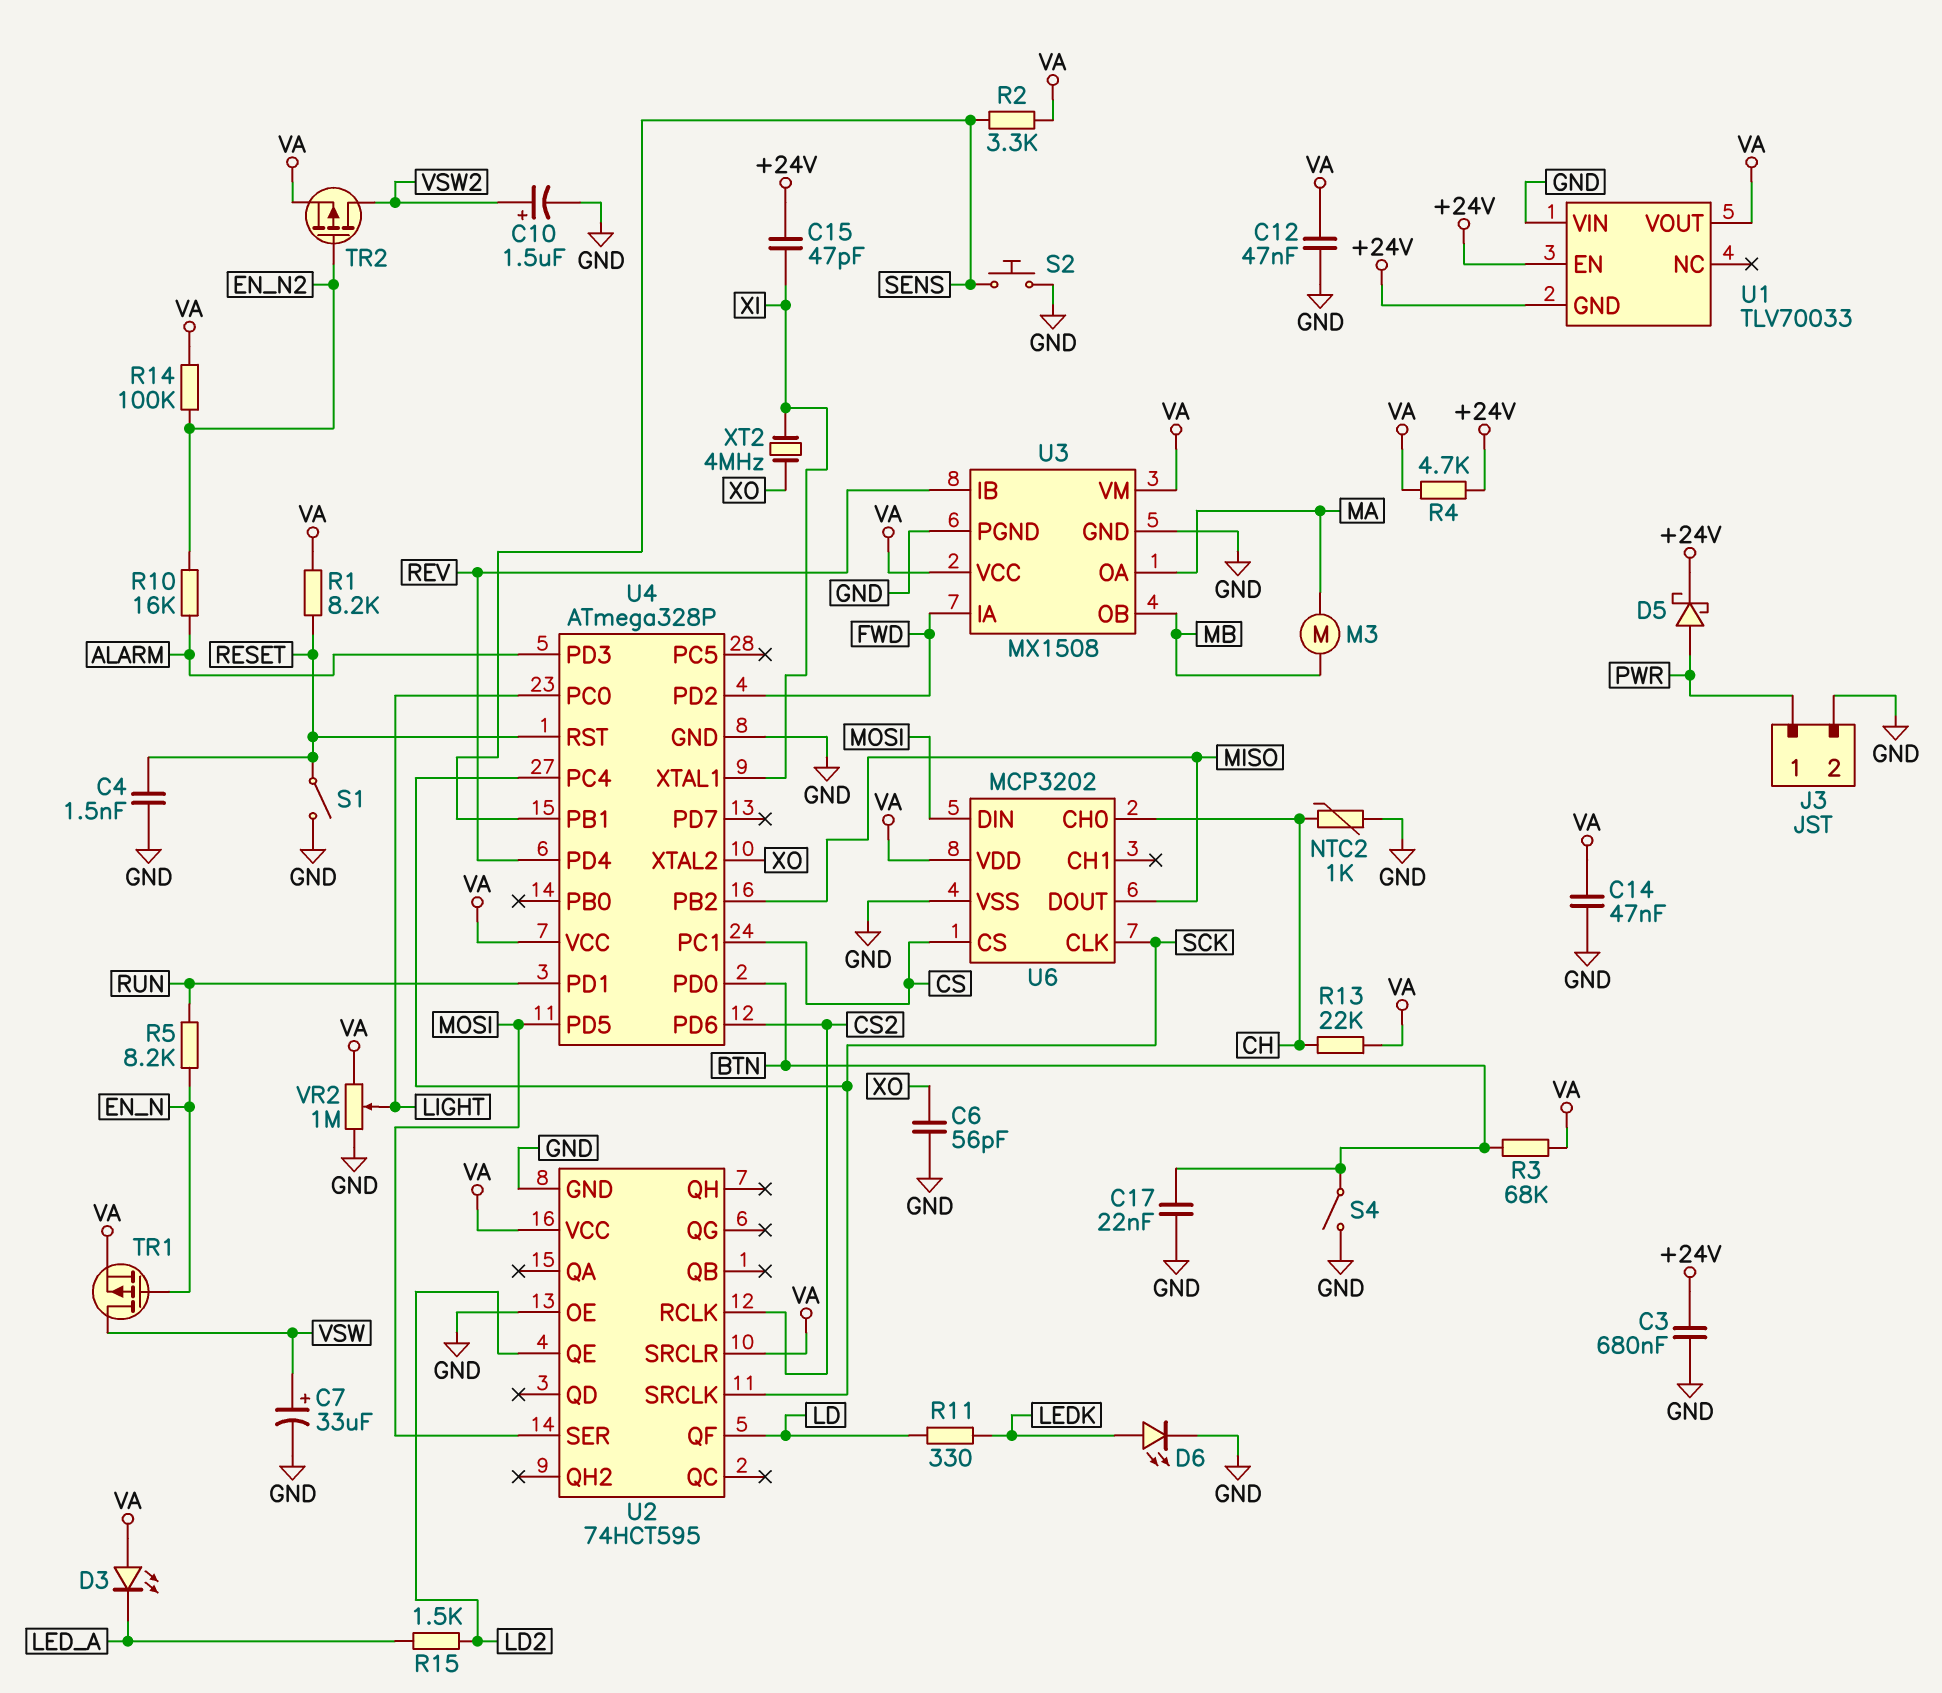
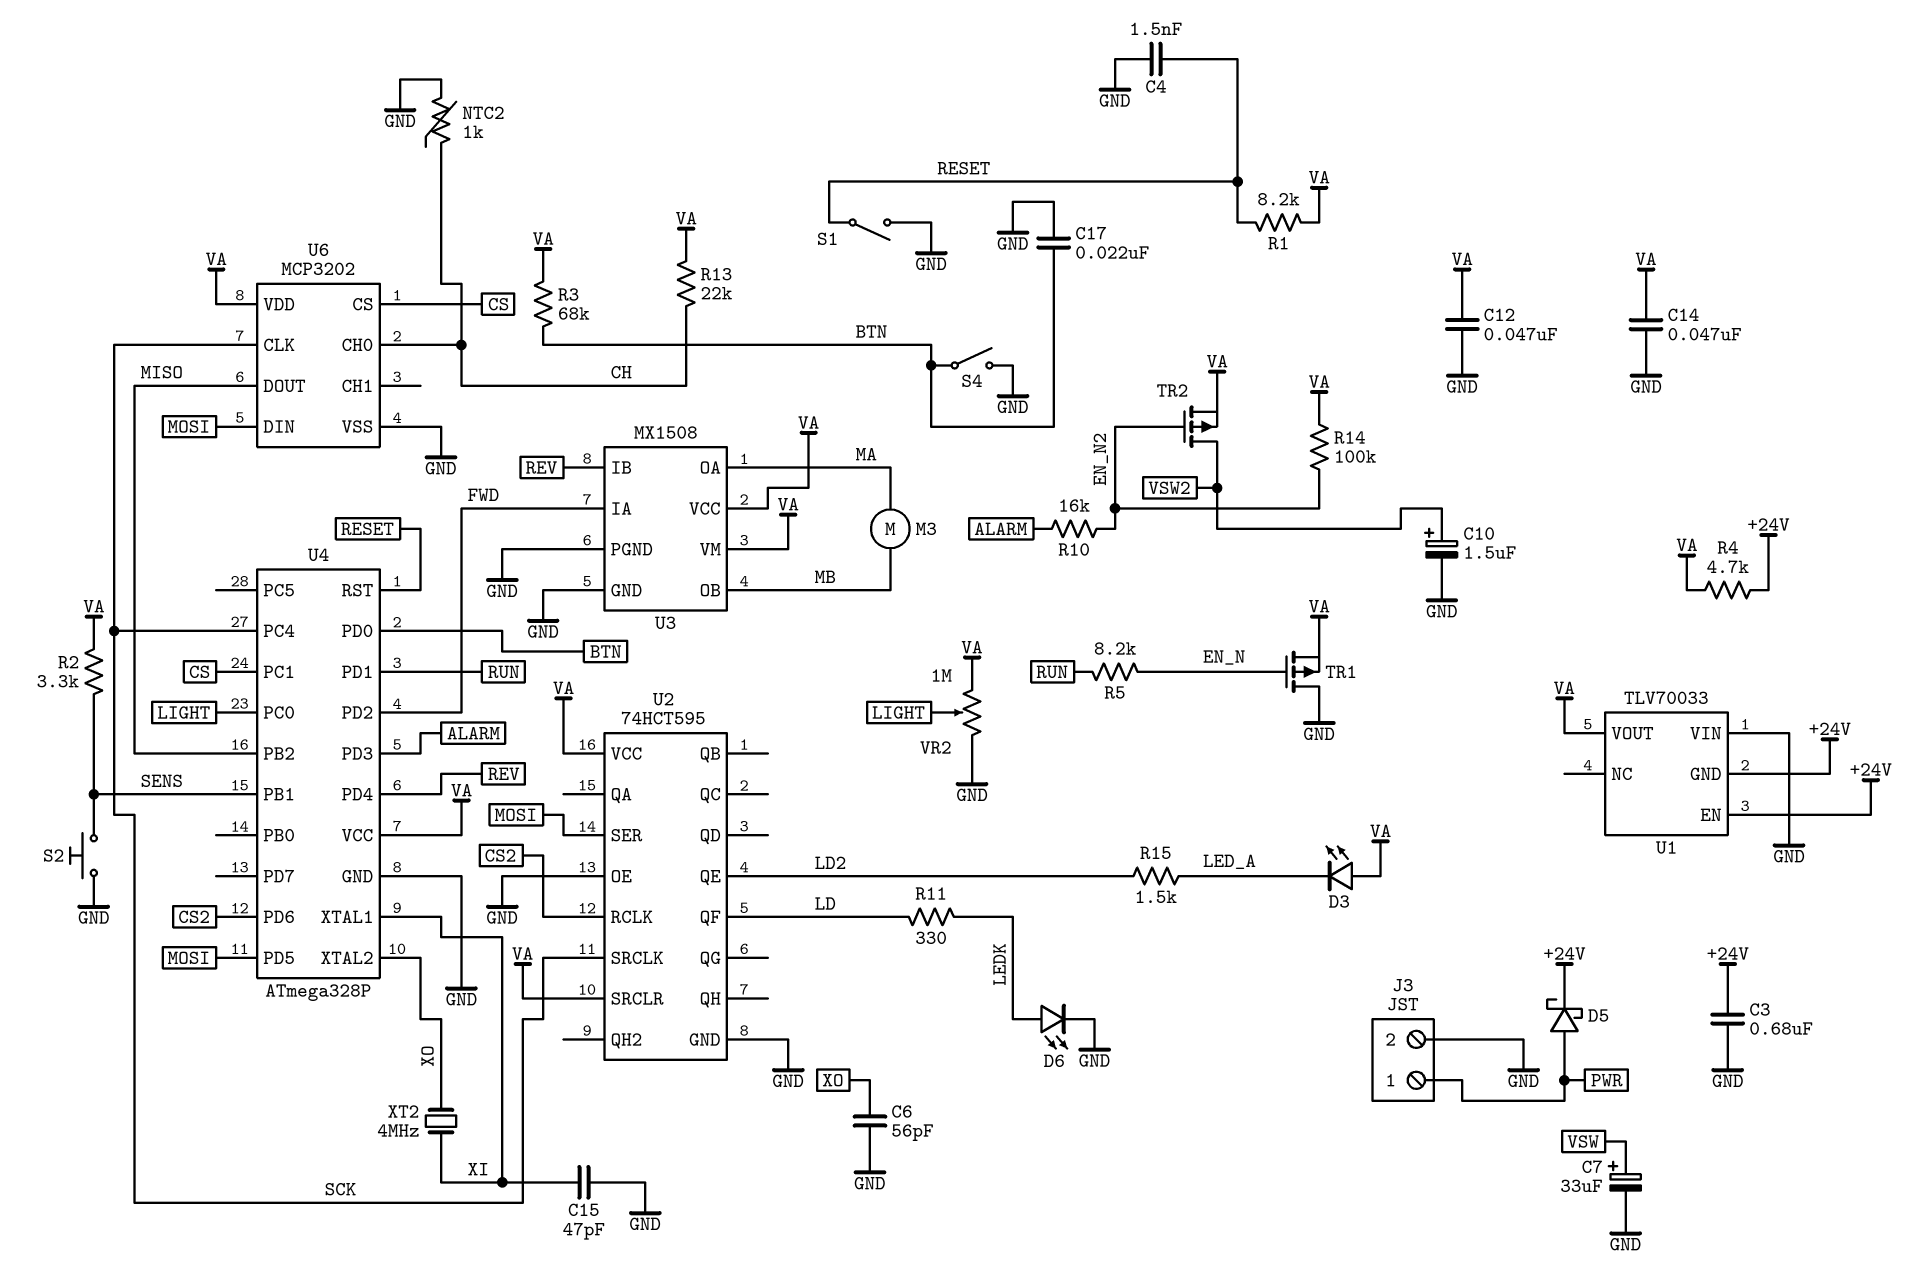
C15: 47pF (+24V, XI) -> 47pF (GND, XI)
TR1: PMOS (G EN_N, D VSW, S VA) -> PMOS (G EN_N, D GND, S VA)

